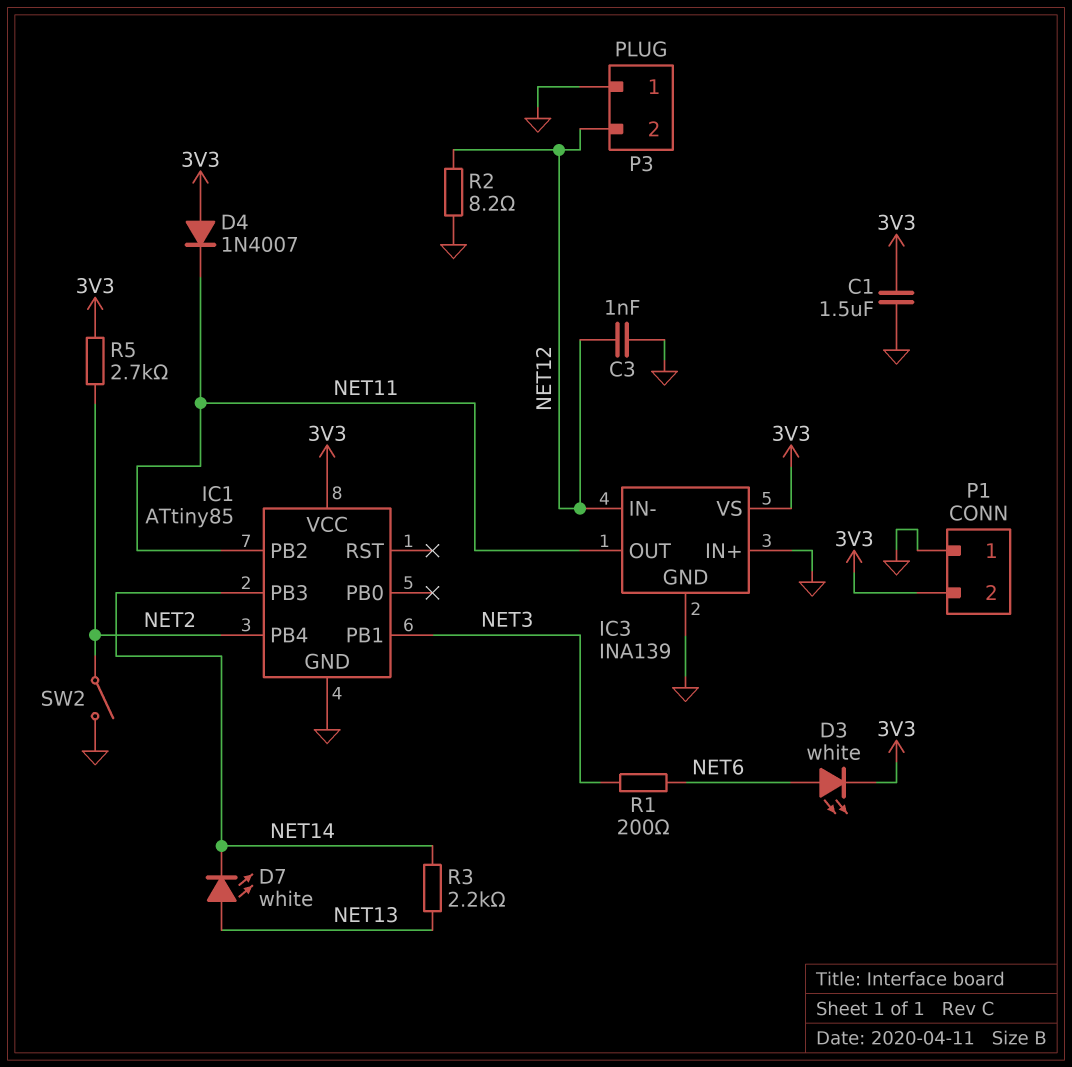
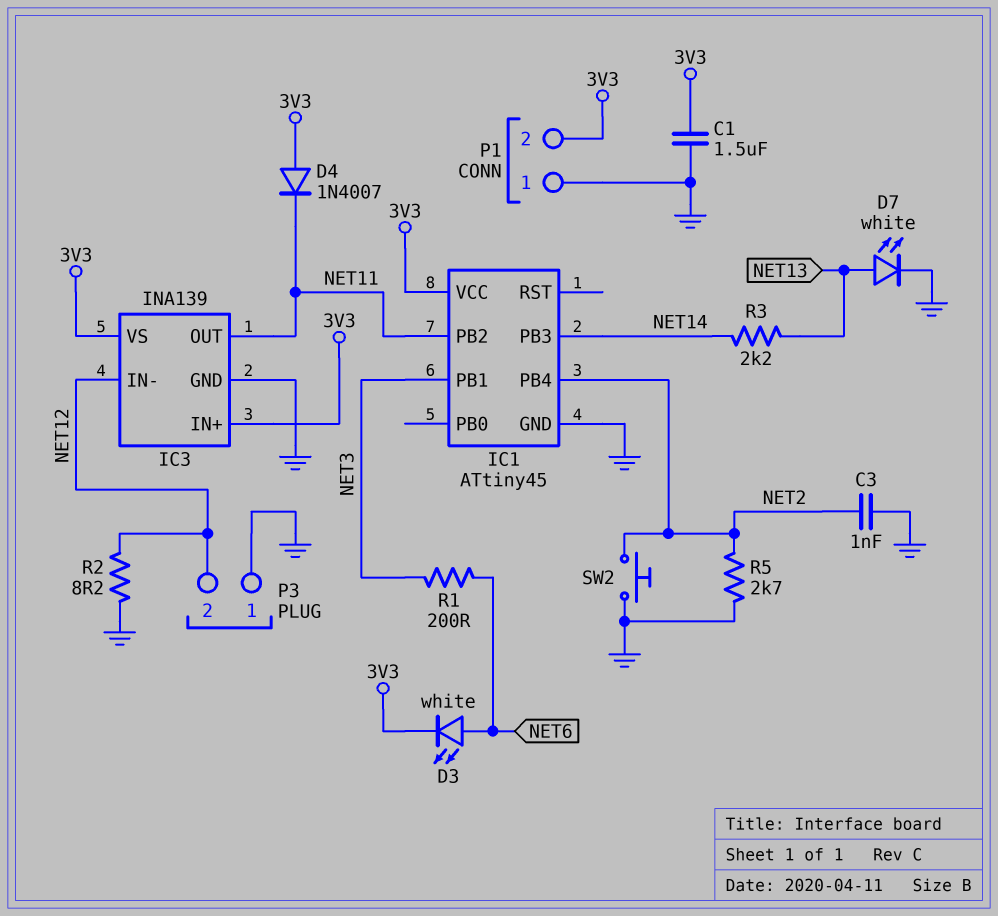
C3: 1nF (GND, NET12) -> 1nF (GND, NET2)
D7: LED white (A NET13, K NET14) -> LED white (A NET13, K GND)
IC1: ATtiny85 -> ATtiny45
IC3 pin IN+: GND -> 3V3
R5: 2.7k (3V3, NET2) -> 2.7k (GND, NET2)
SW2: switch (GND, NET2) -> button (GND, NET2)

